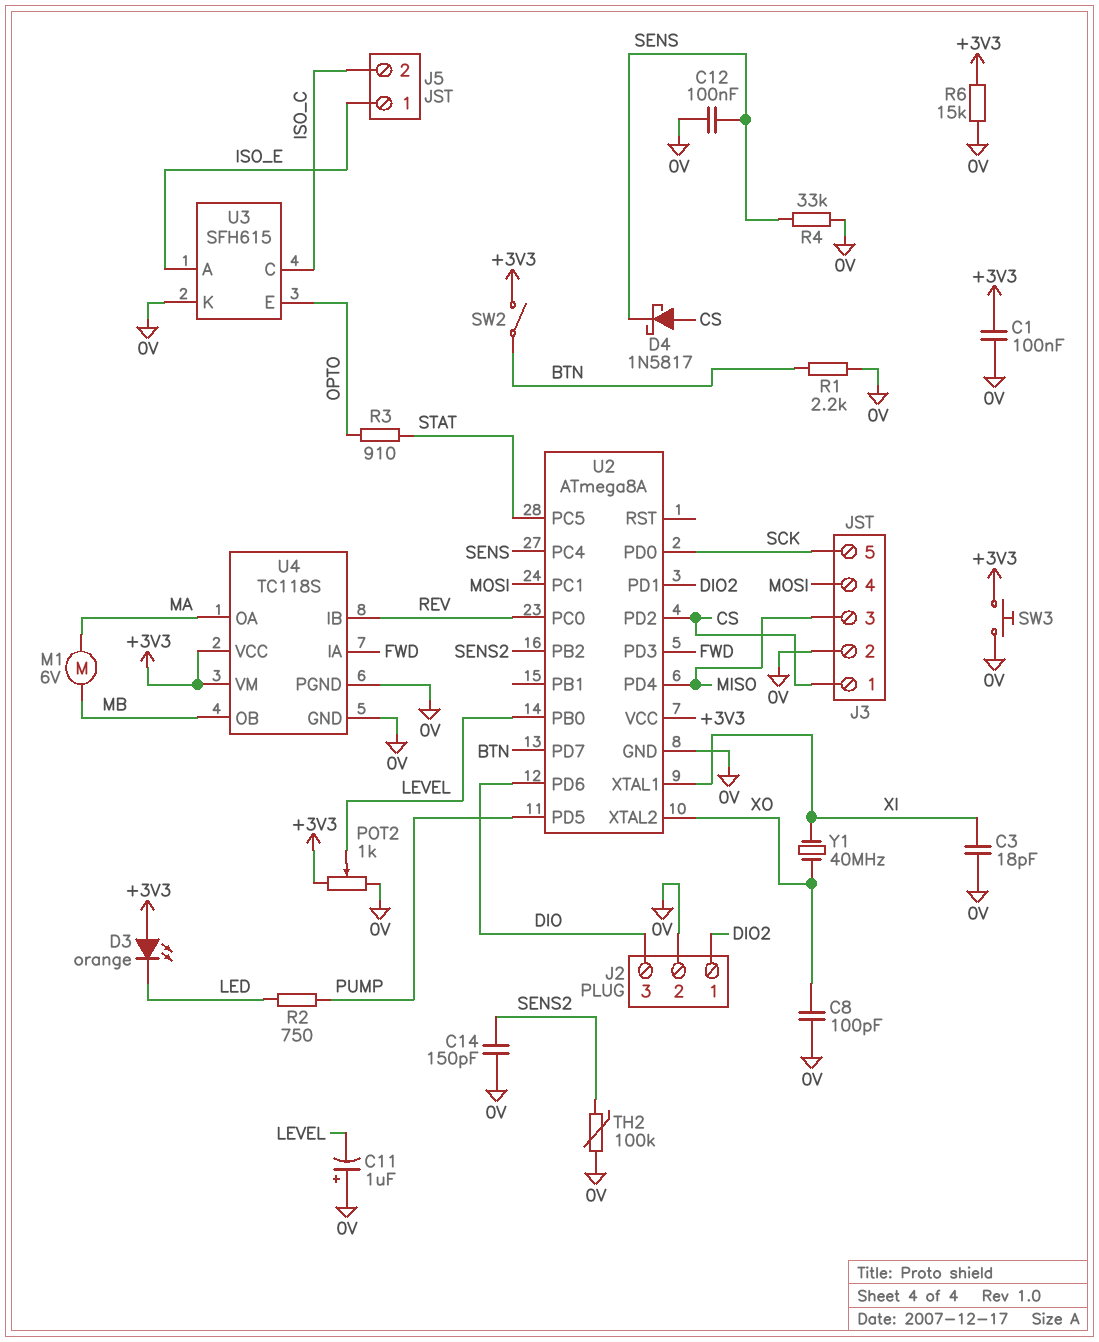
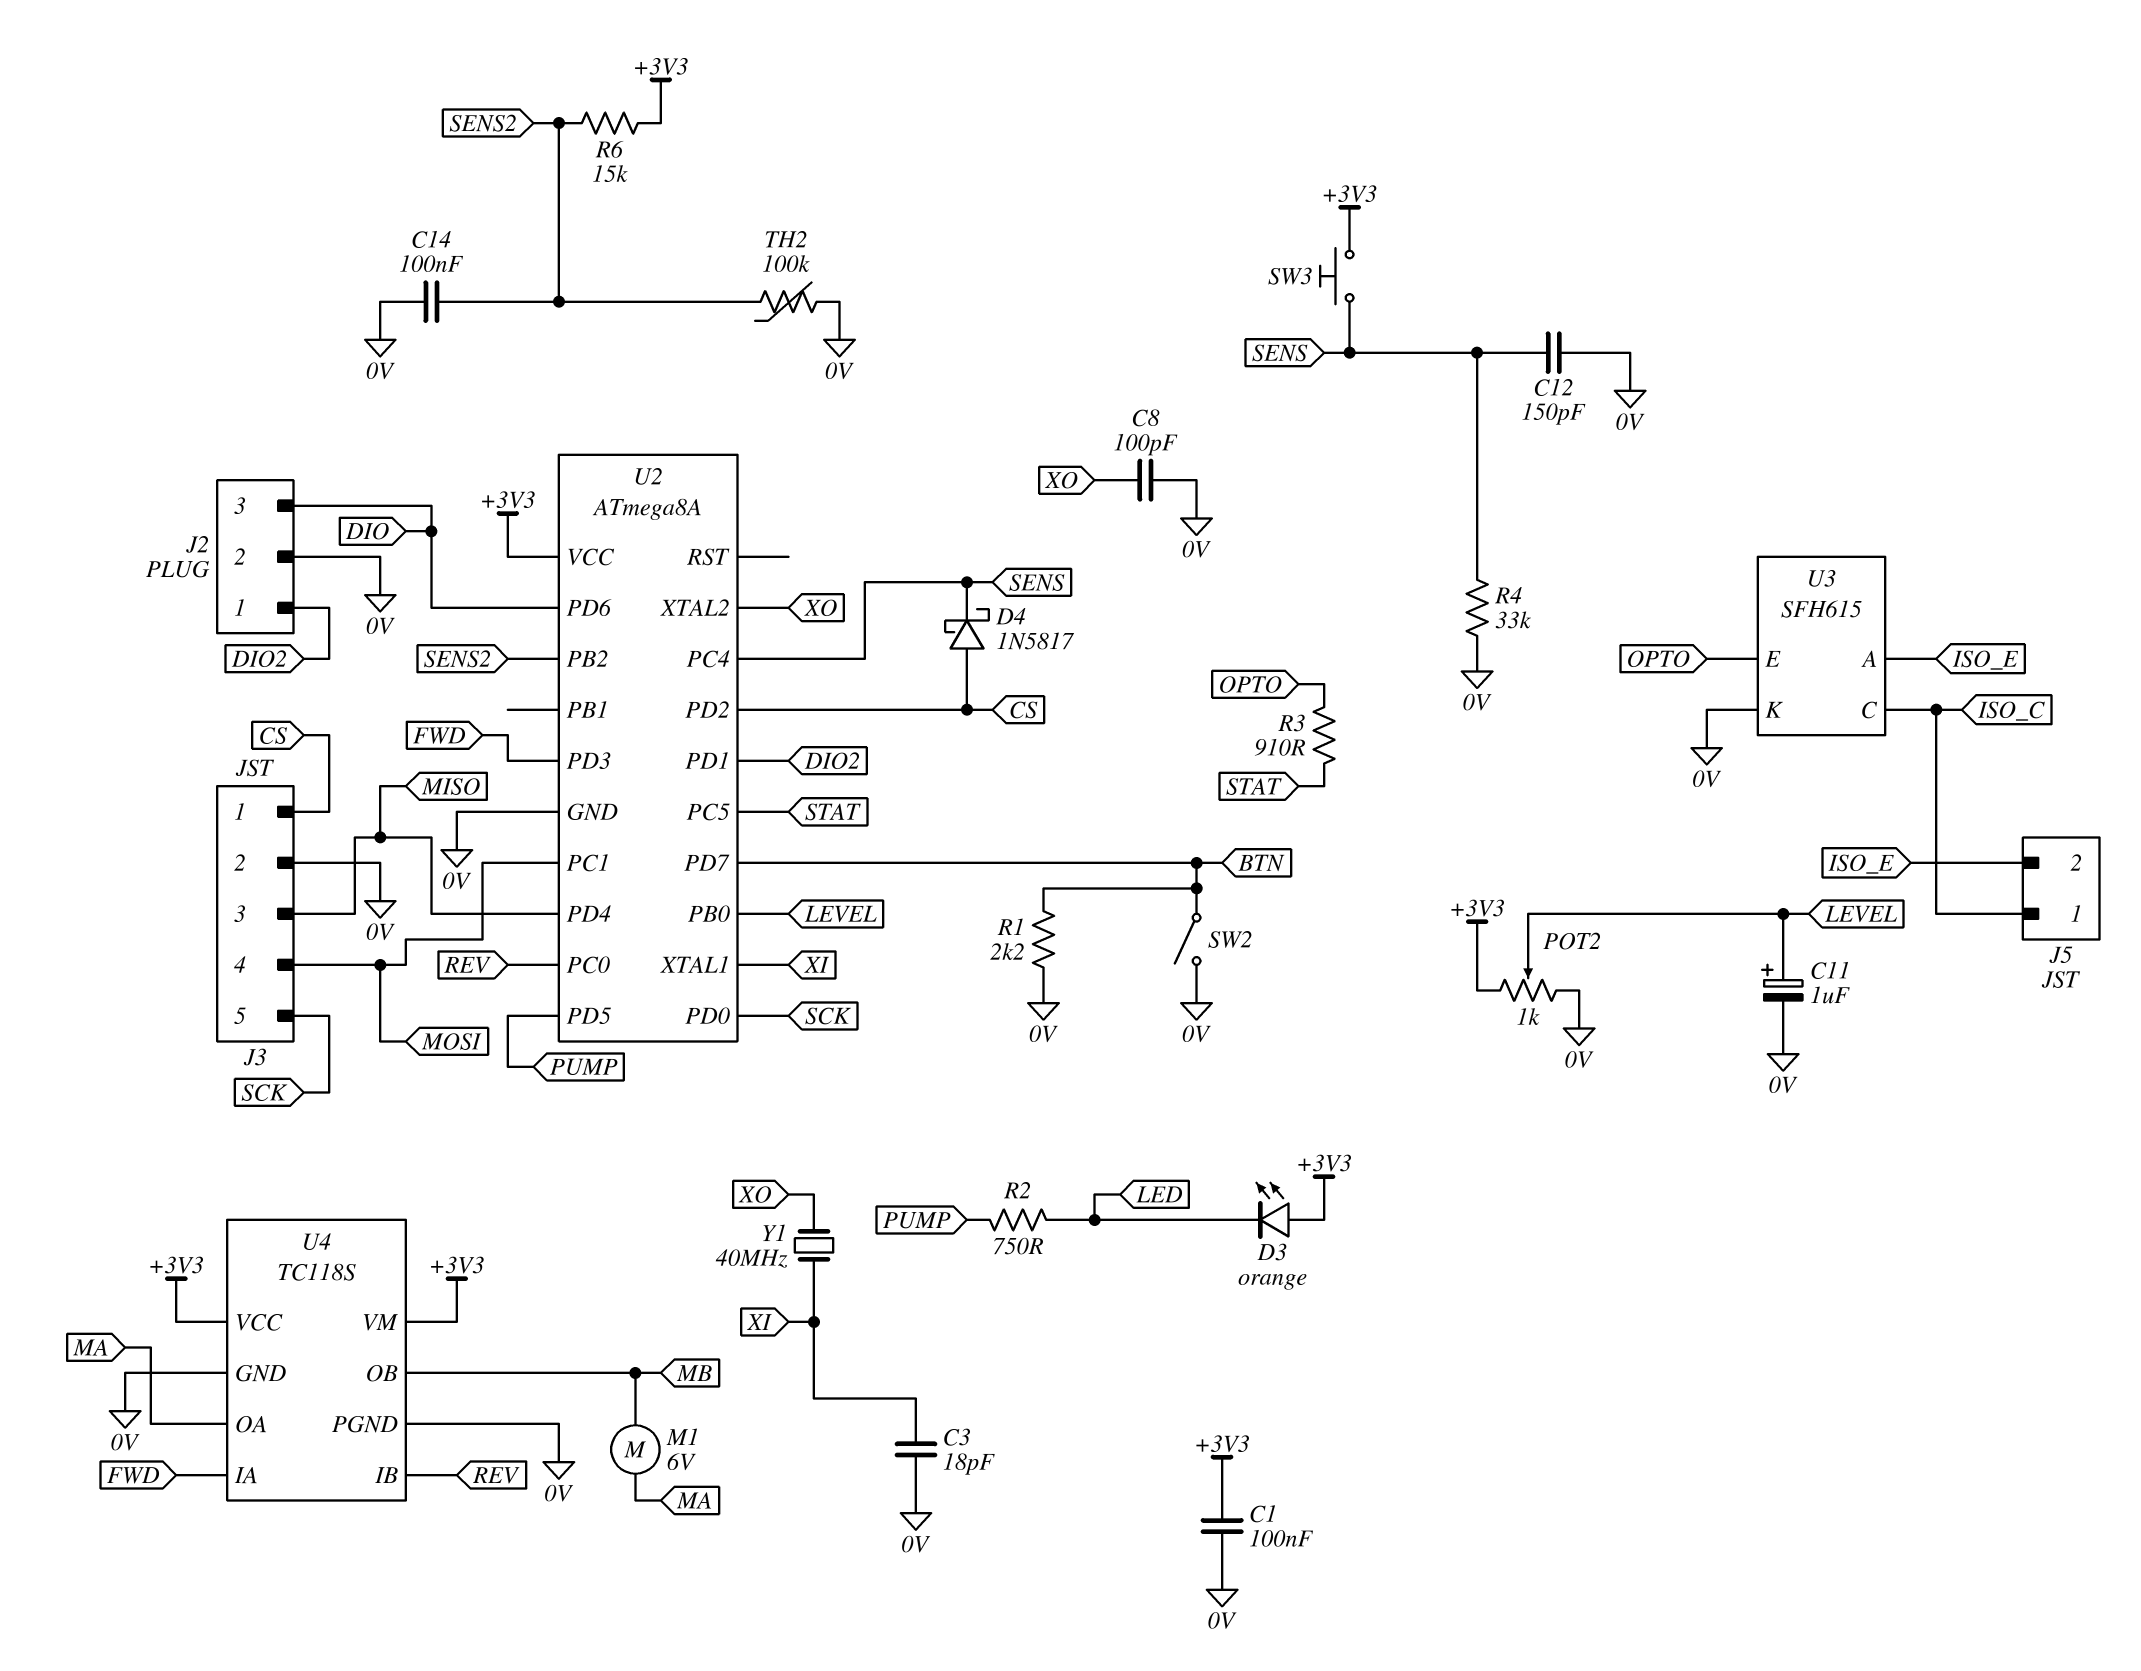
C11: 1uF (plus 0V, minus LEVEL) -> 1uF (plus LEVEL, minus 0V)
C12: 100nF (0V, SENS) -> 150pF (0V, SENS)
C14: 150pF (0V, SENS2) -> 100nF (0V, SENS2)
J5 pin 1: ISO_E -> ISO_C
J5 pin 2: ISO_C -> ISO_E
R6: 15k (+3V3, 0V) -> 15k (+3V3, SENS2)
SW2: switch (+3V3, BTN) -> switch (0V, BTN)
SW3: button (+3V3, 0V) -> button (+3V3, SENS)

